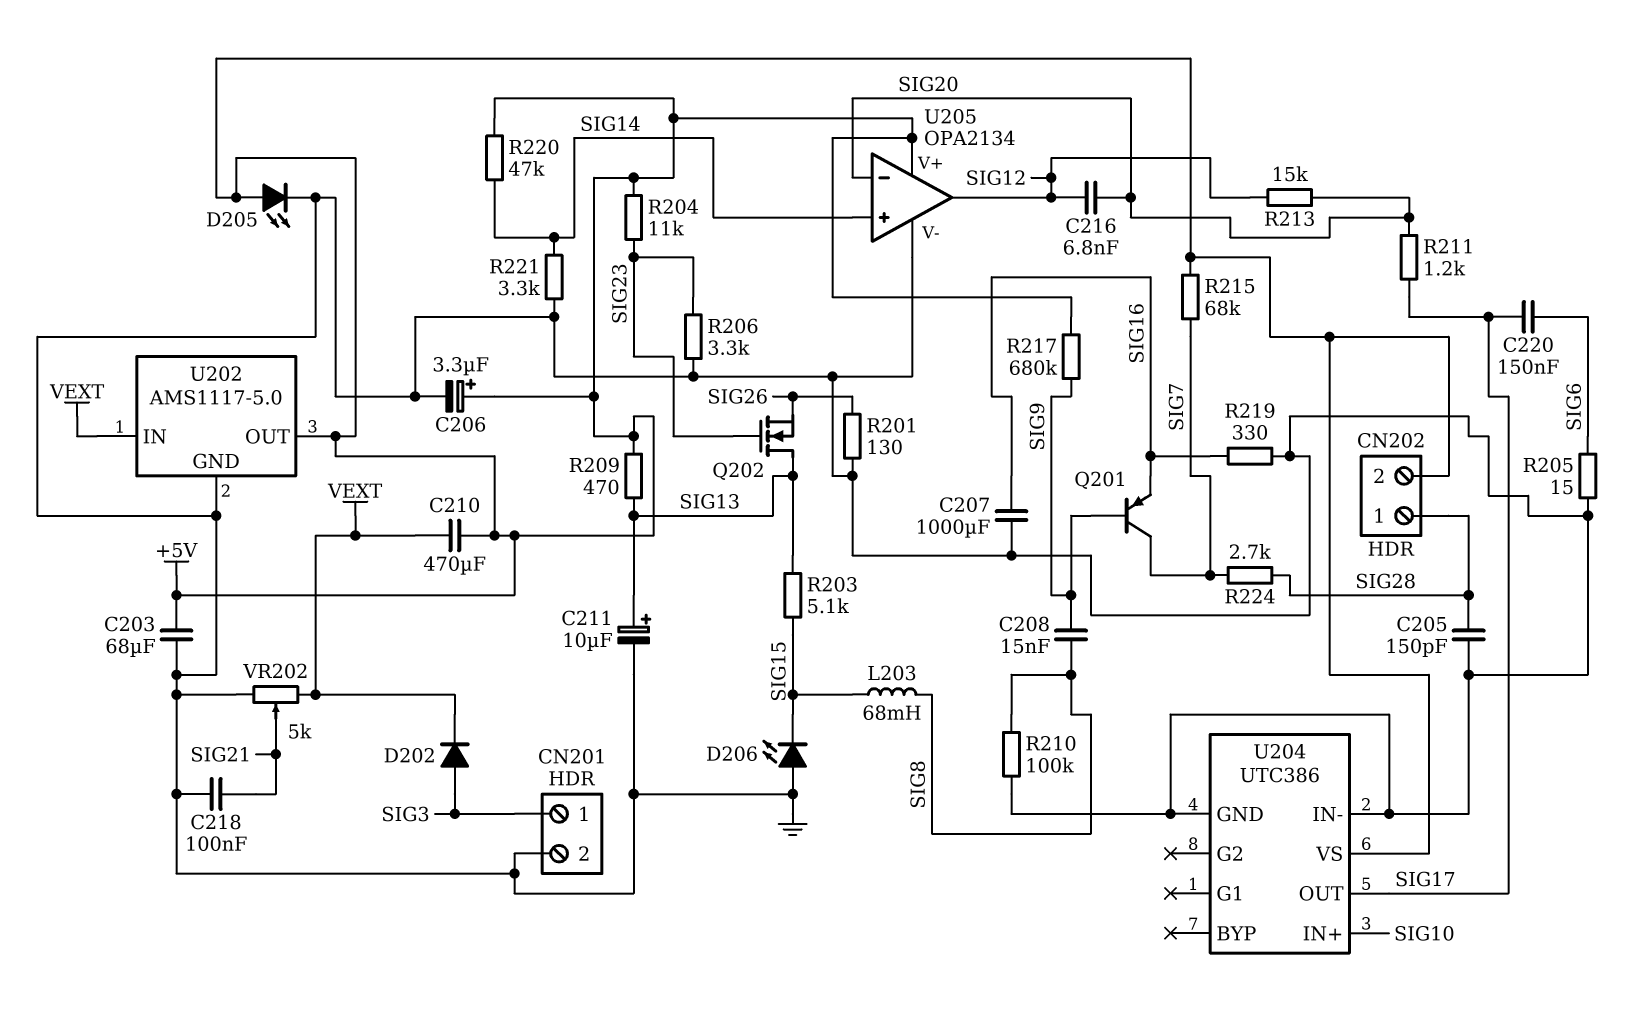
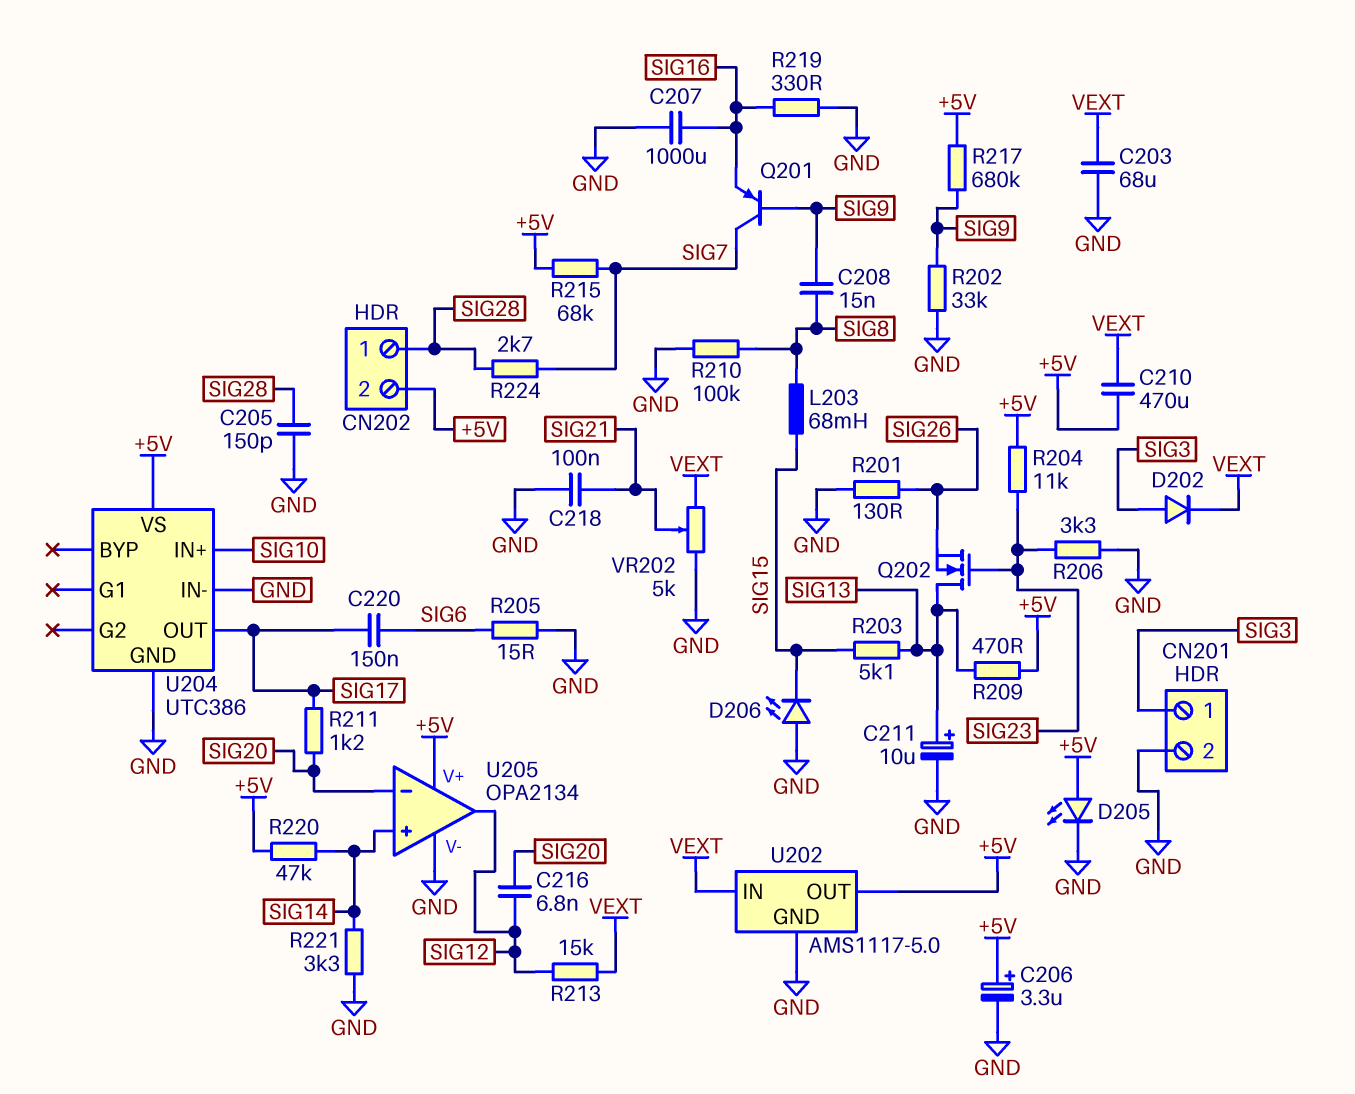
C203: 68uF (+5V, GND) -> 68uF (GND, VEXT)
R202: none -> 33k (GND, SIG9)
R213: 15k (SIG12, SIG20) -> 15k (SIG12, VEXT)

